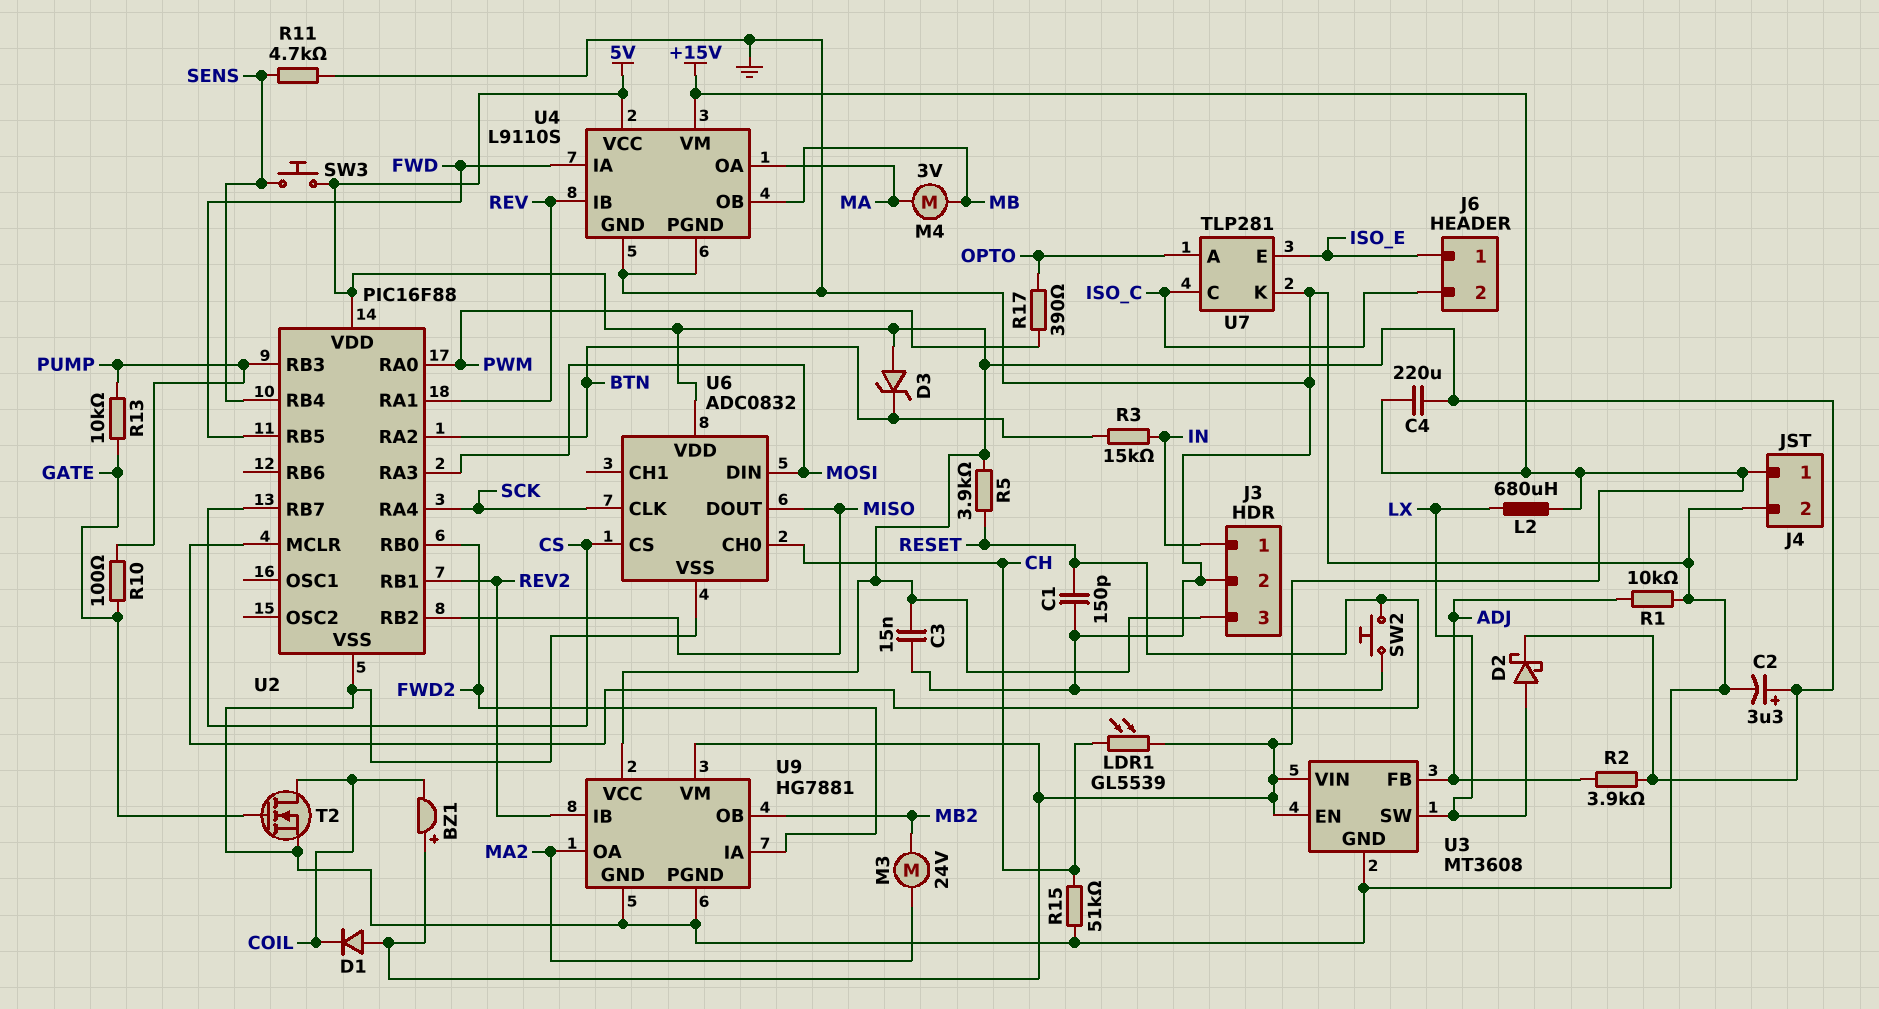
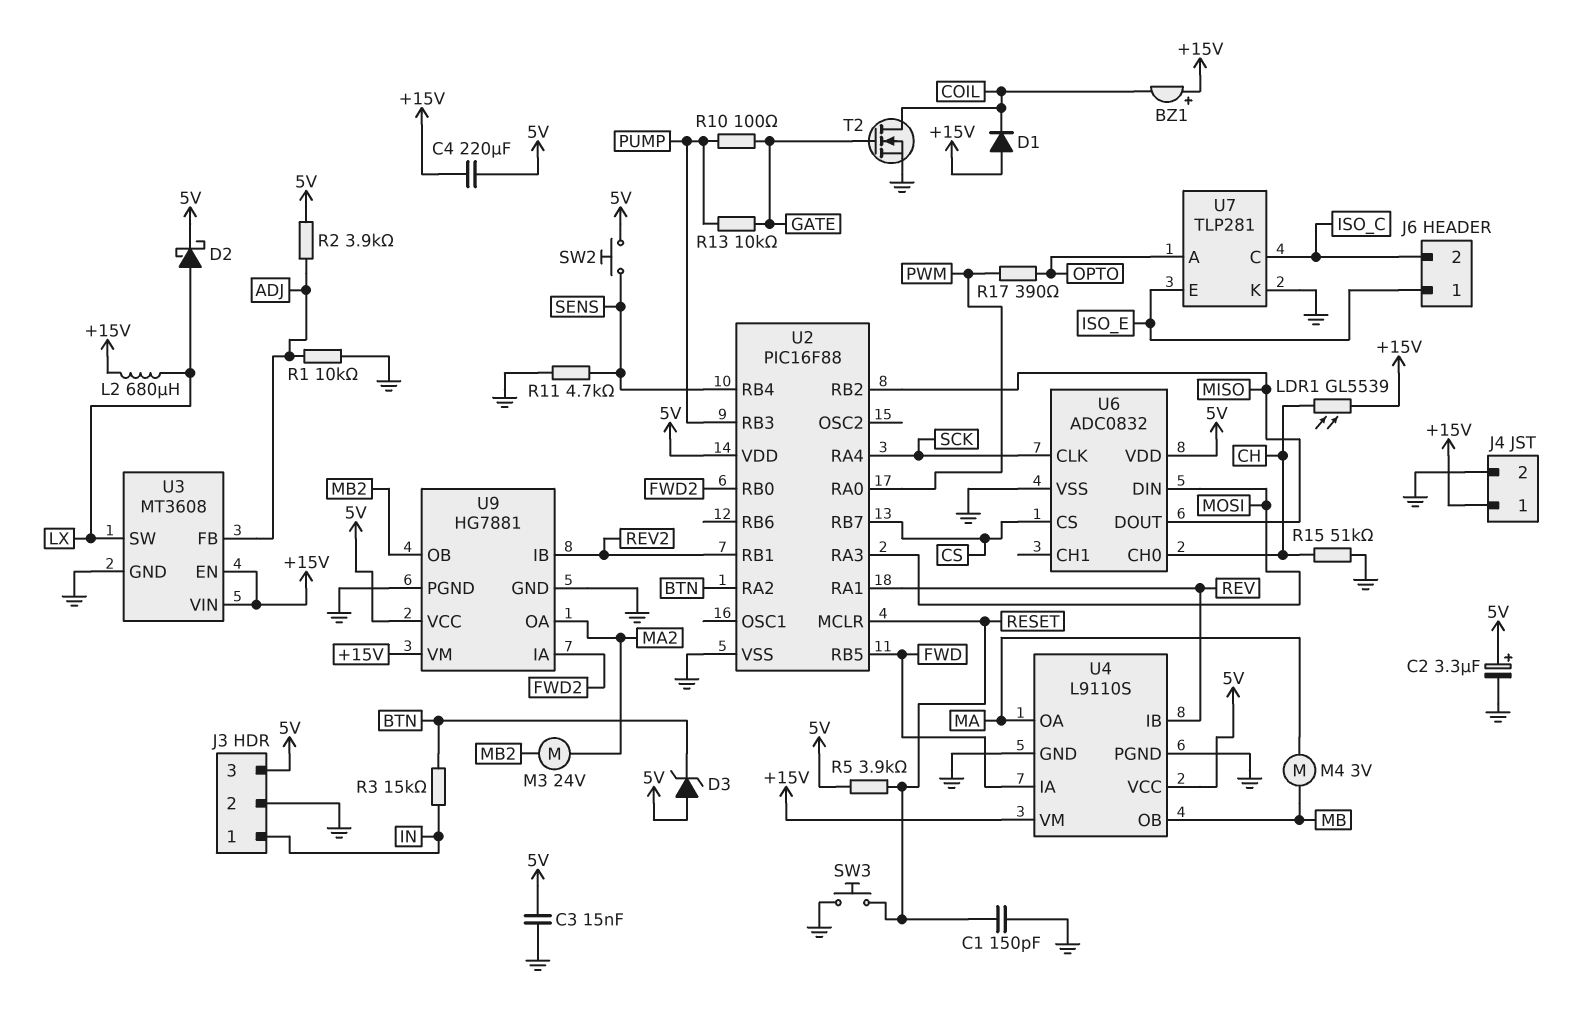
SW2: button (GND, RESET) -> button (5V, SENS)
SW3: button (5V, SENS) -> button (GND, RESET)

